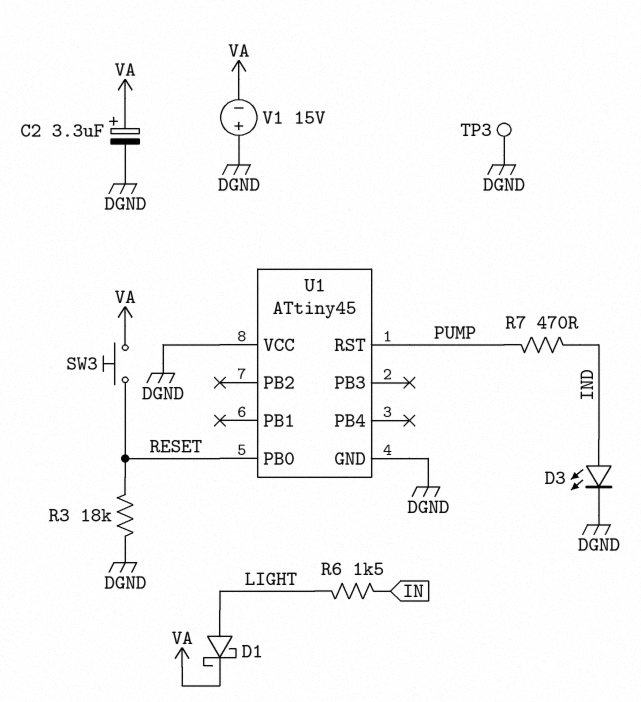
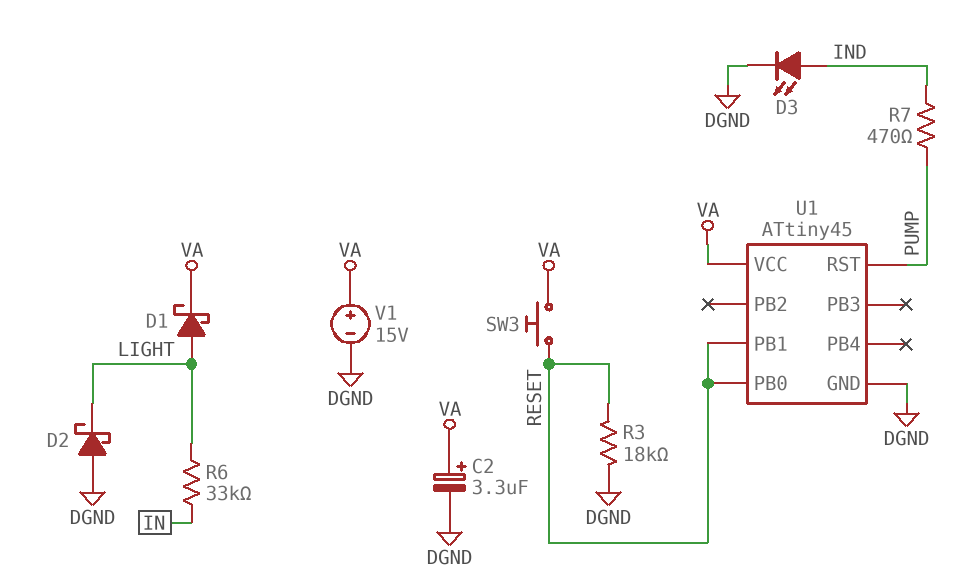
D2: none -> schottky (A DGND, K LIGHT)
R6: 1.5k (IN, LIGHT) -> 33k (IN, LIGHT)
TP3: test point (DGND) -> none
U1 pin PB1: none -> RESET
U1 pin VCC: DGND -> VA
V1: 15V (plus DGND, minus VA) -> 15V (plus VA, minus DGND)

